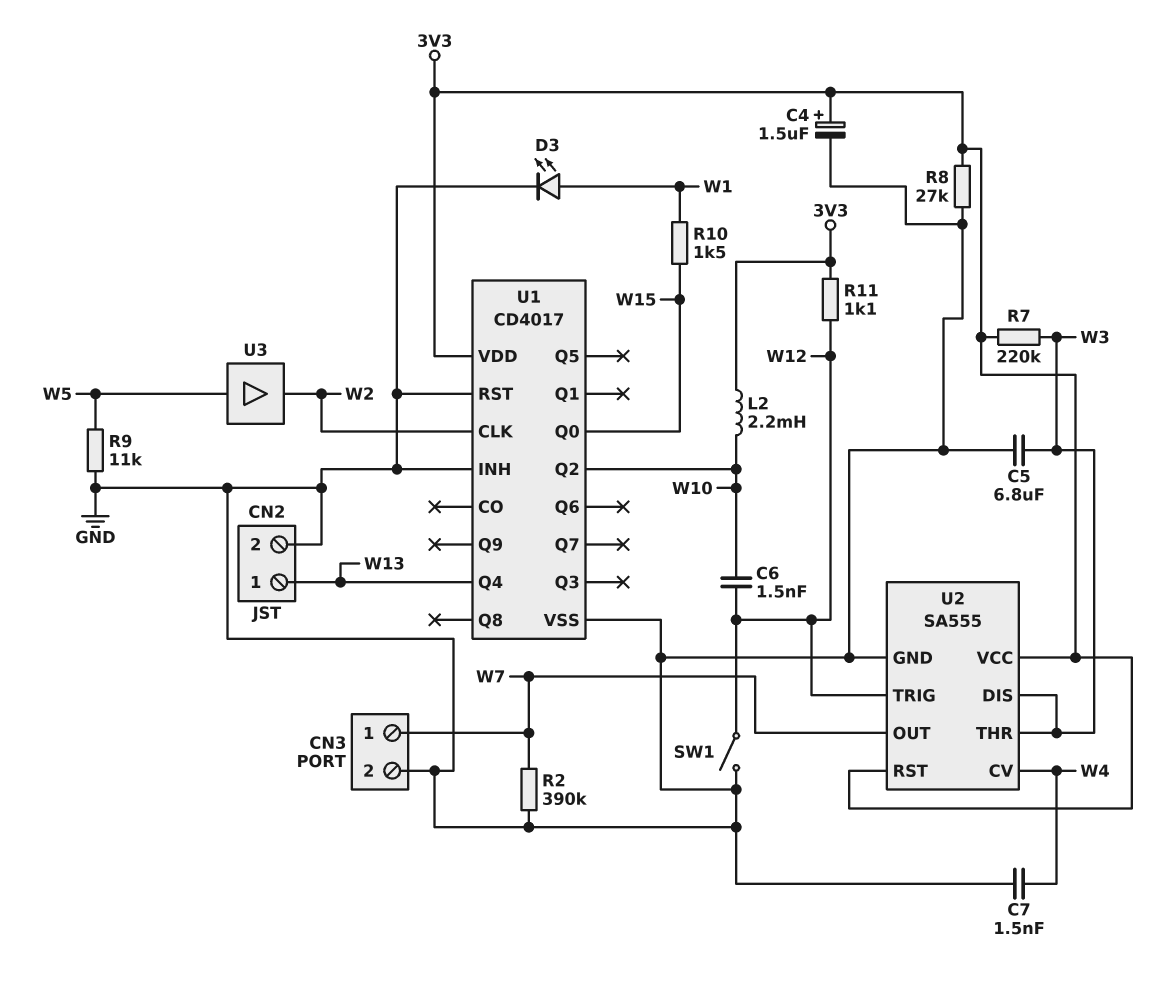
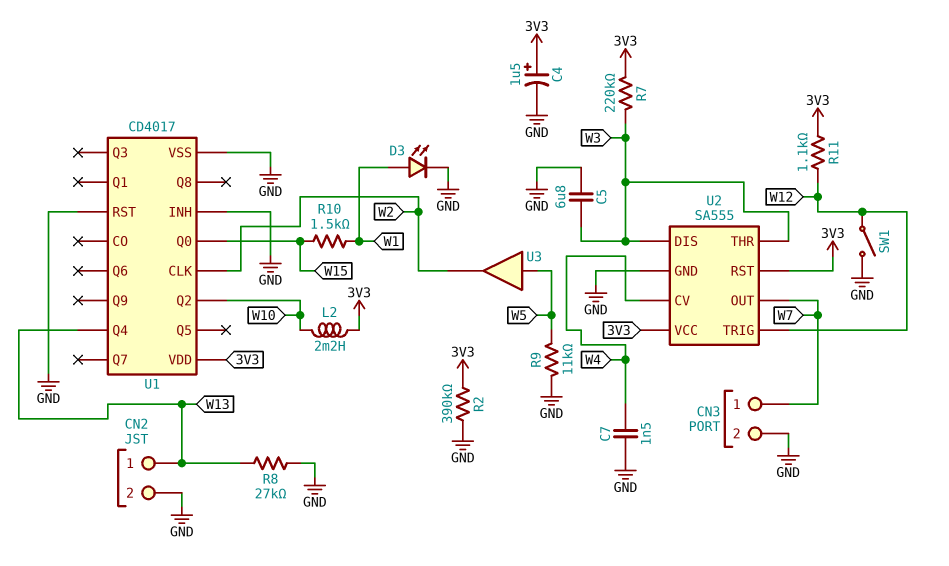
C6: 1.5nF (W10, W12) -> none
R2: 390k (GND, W7) -> 390k (3V3, GND)
R8: 27k (3V3, GND) -> 27k (GND, W13)

